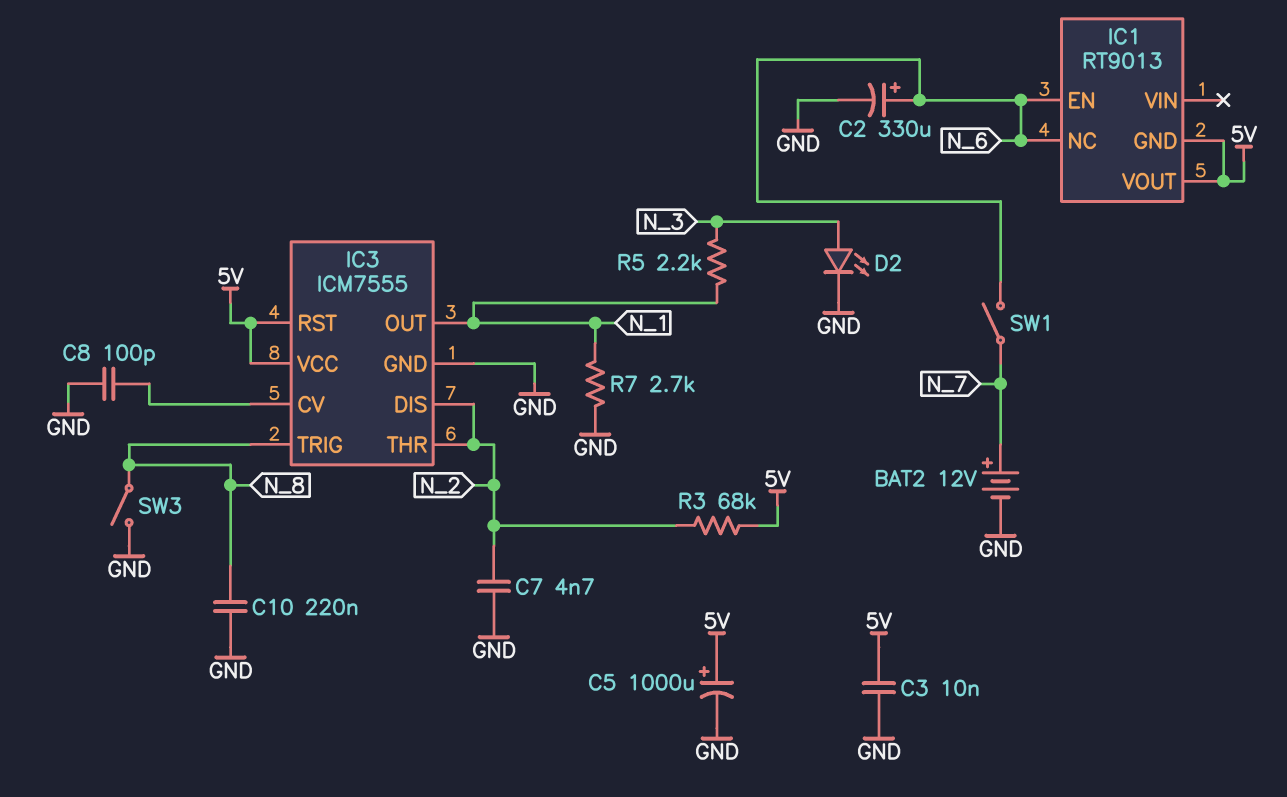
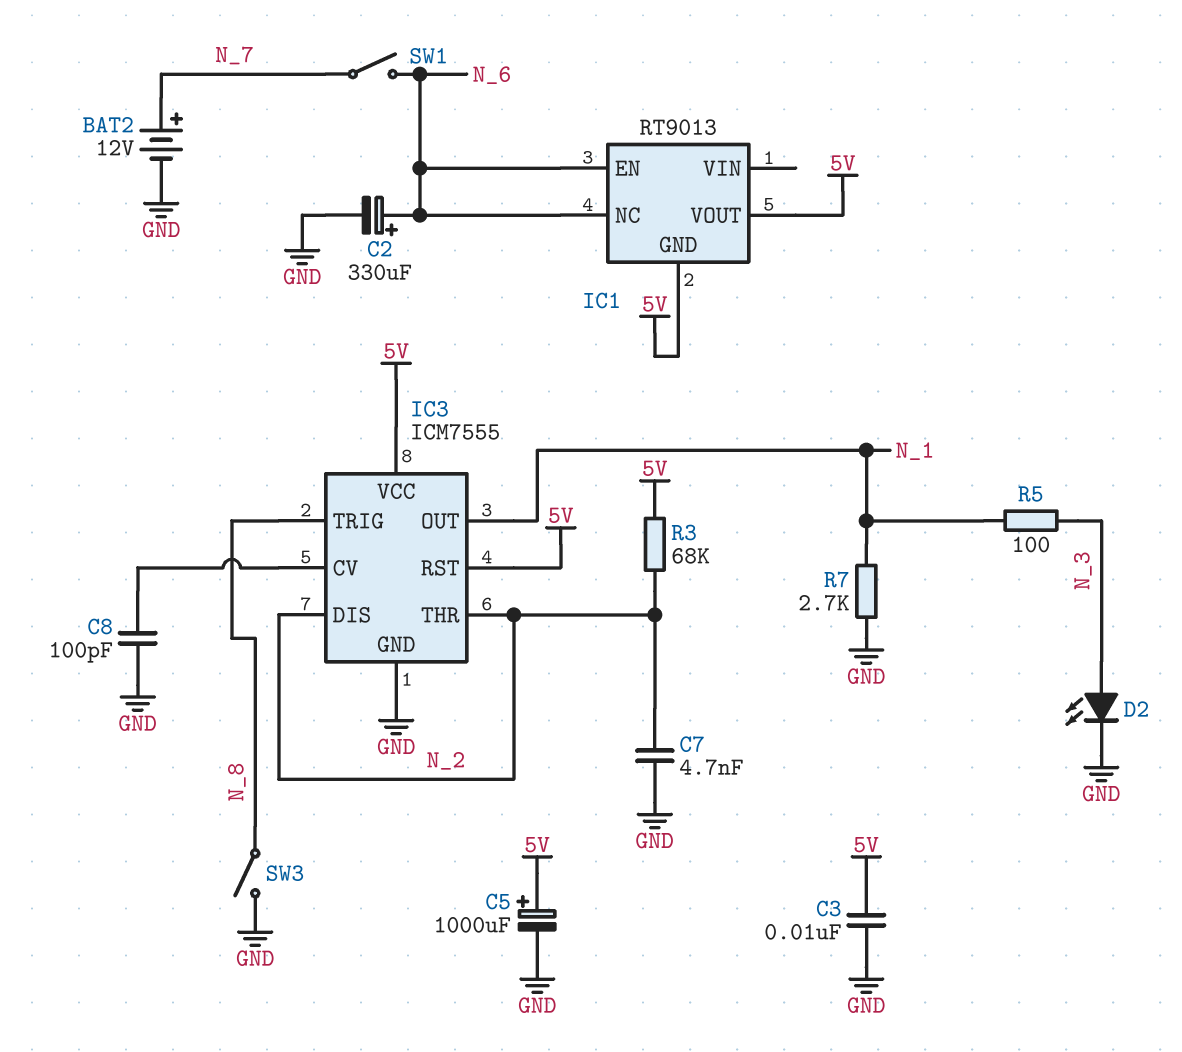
C10: 220nF (GND, N_8) -> none
R5: 2.2k (N_1, N_3) -> 100 (N_1, N_3)

